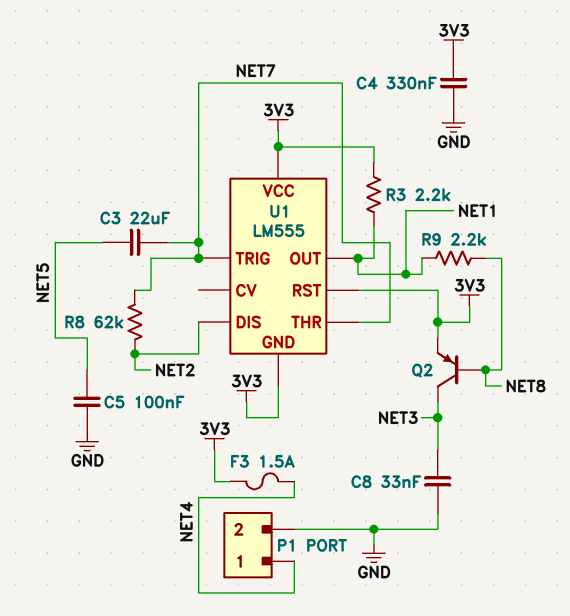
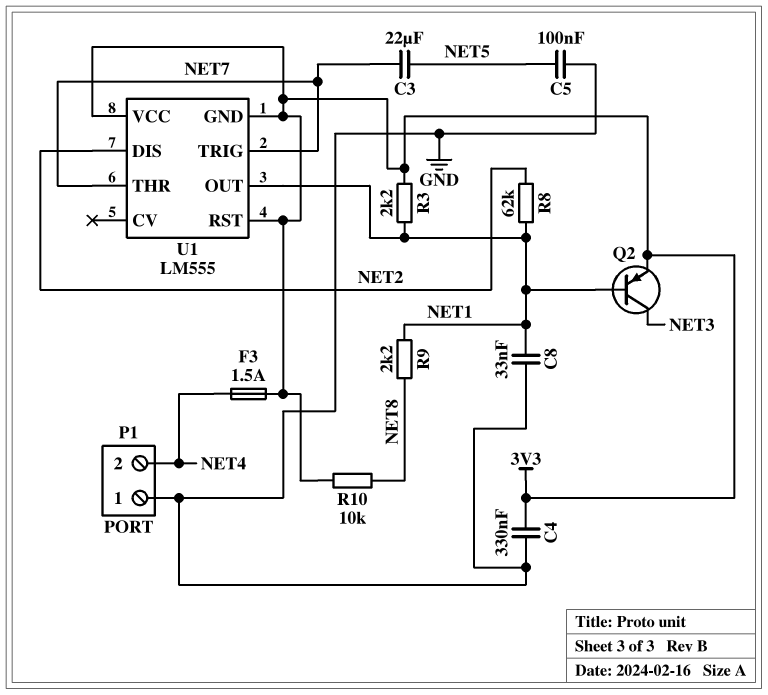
C8: 33nF (GND, NET3) -> 33nF (GND, NET1)
P1 pin 1: NET4 -> GND
P1 pin 2: GND -> NET4
Q2: PNP (B NET8, C NET3, E 3V3) -> PNP (B NET1, C NET3, E 3V3)
R8: 62k (NET2, NET7) -> 62k (NET1, NET2)
R10: none -> 10k (3V3, NET8)

